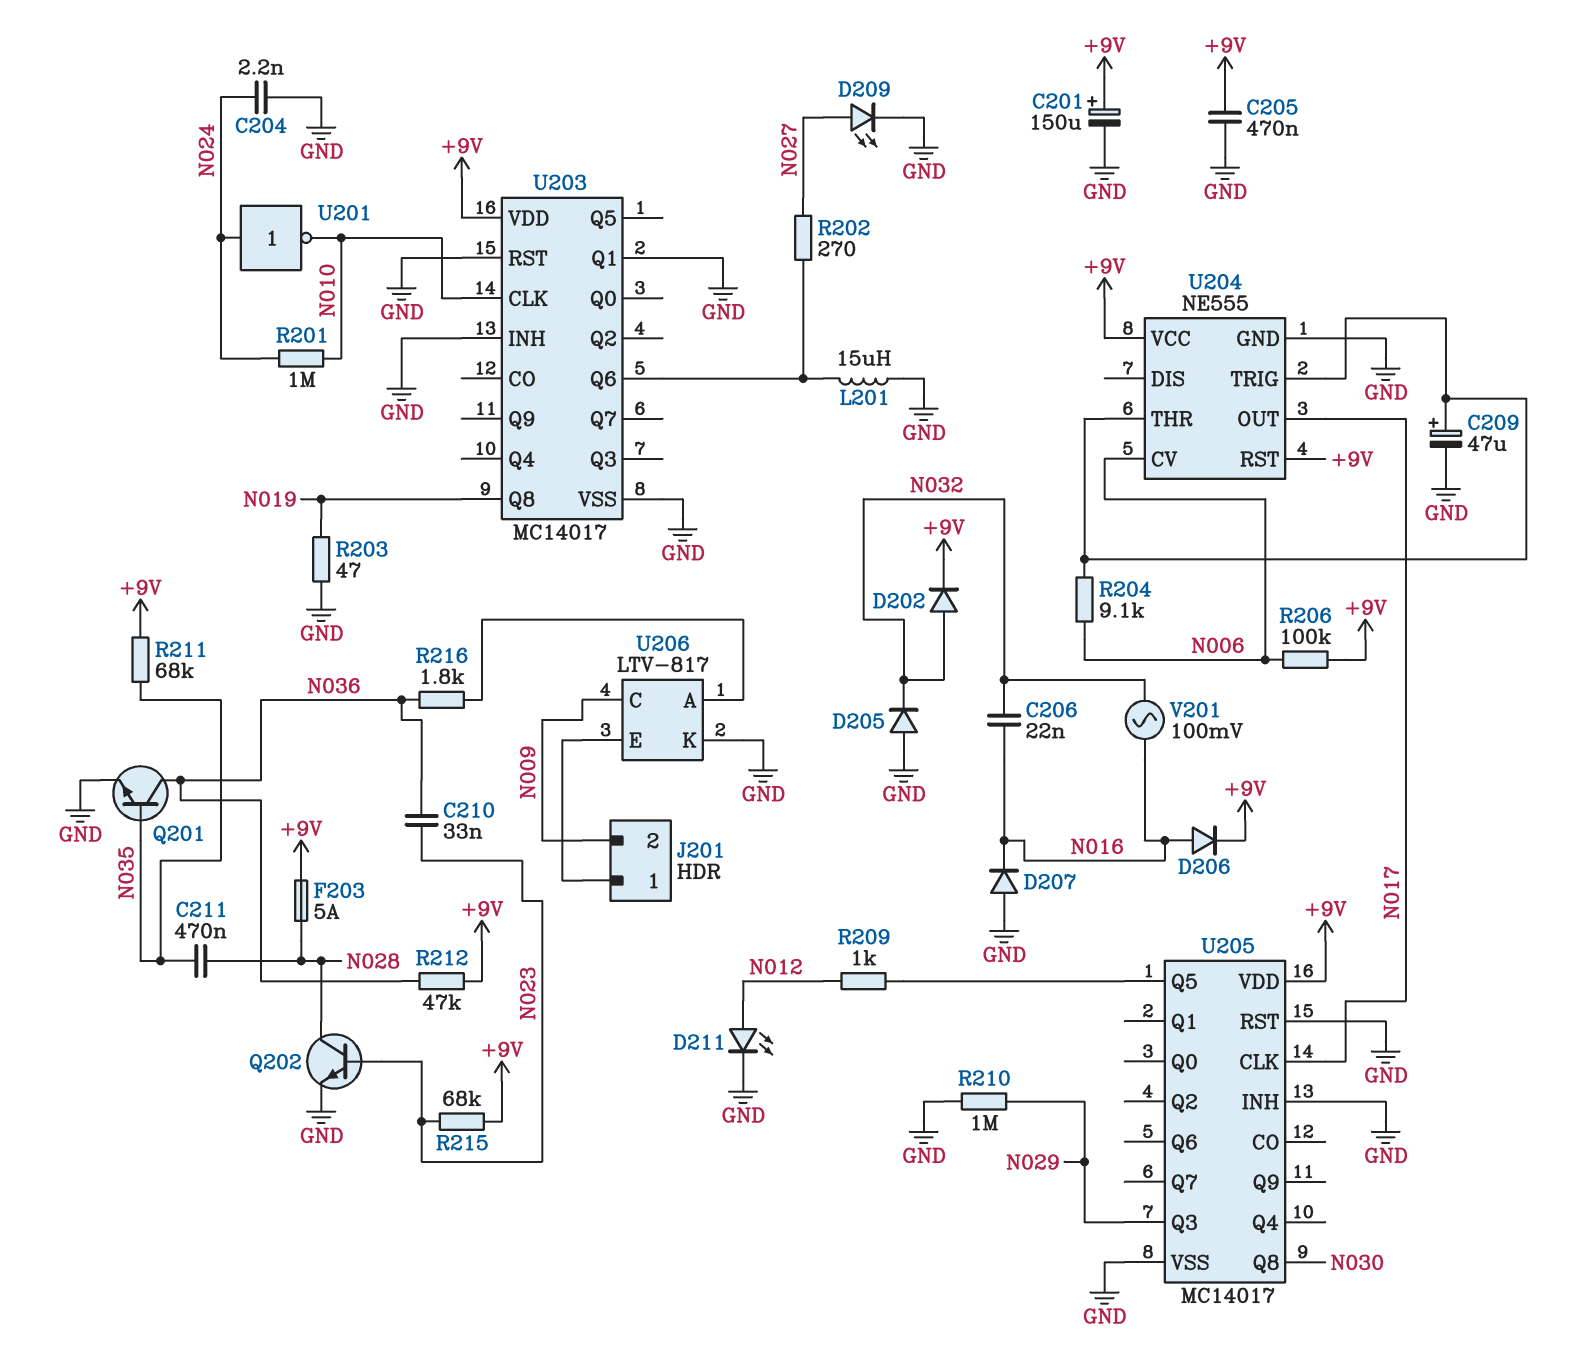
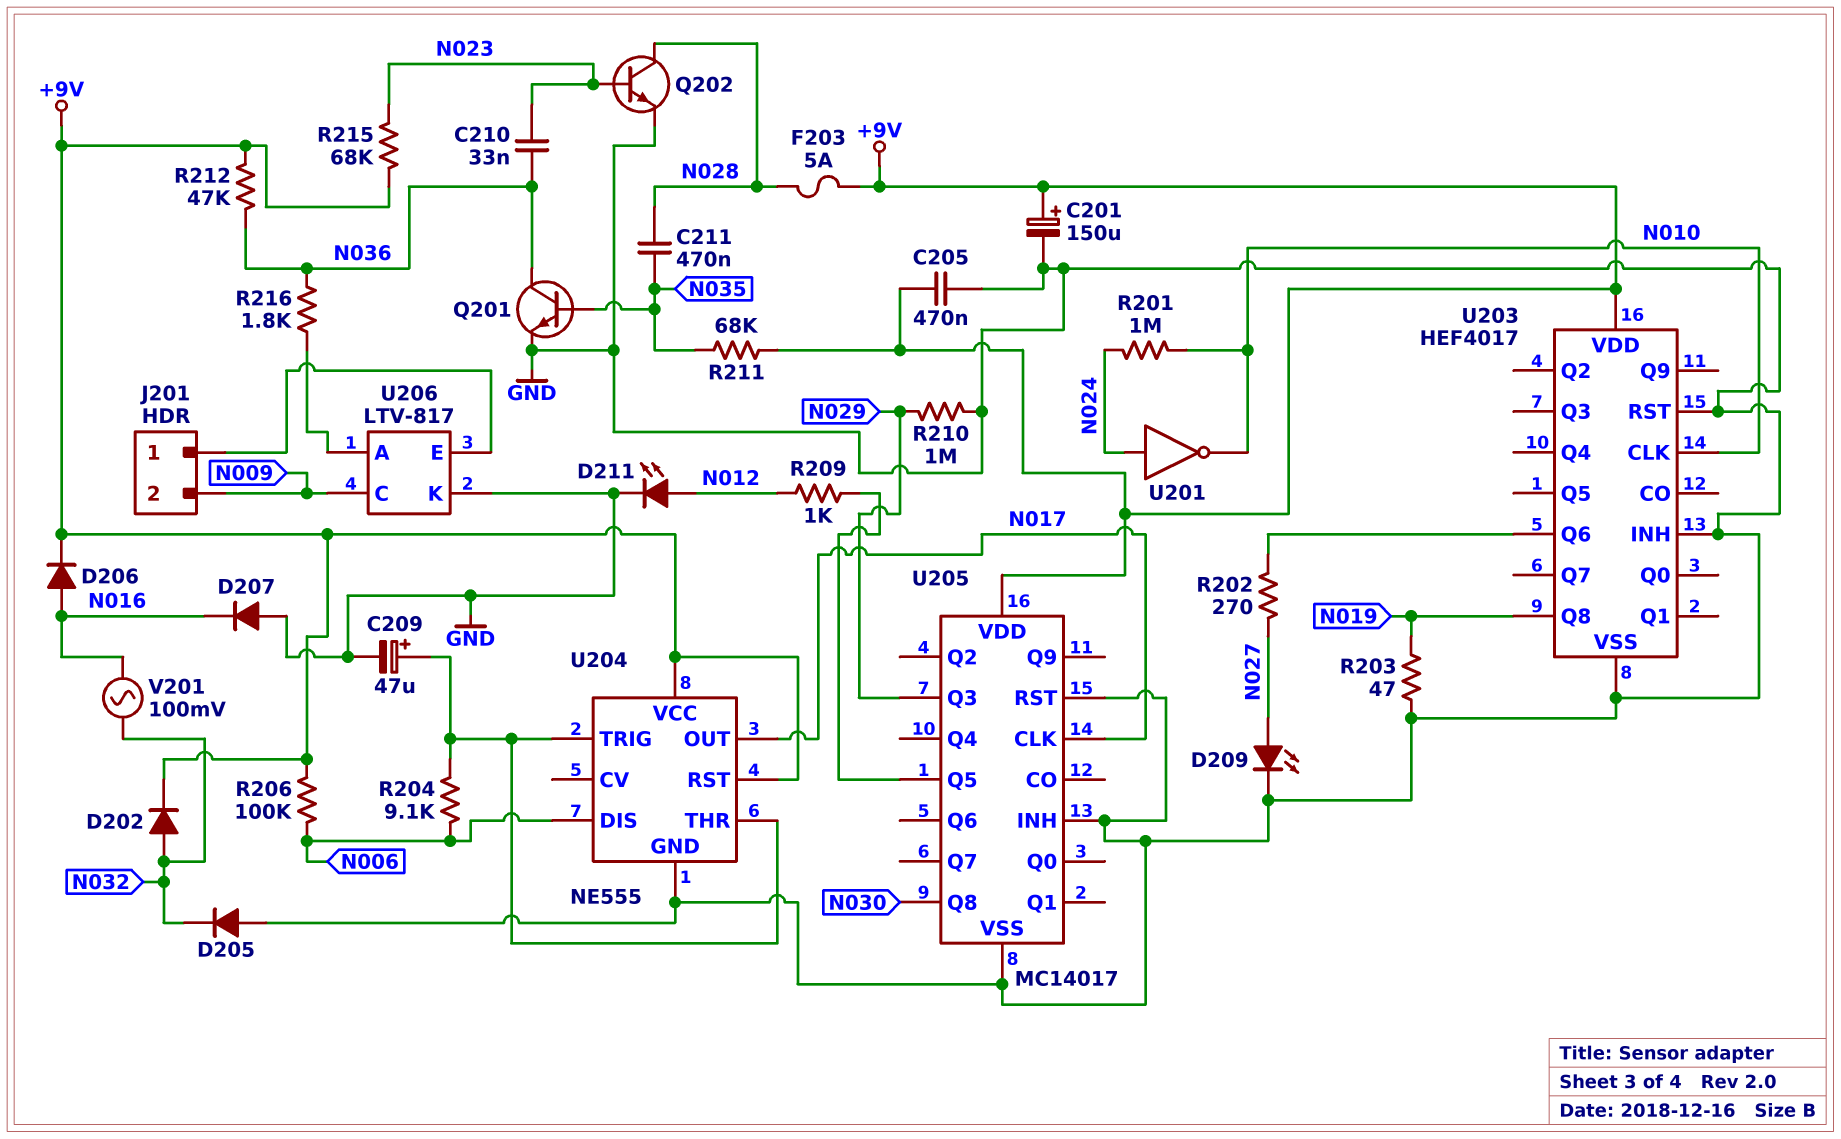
C204: 2.2nF (GND, N024) -> none
C206: 22nF (N016, N032) -> none
L201: 15uH (GND, U203/Q6) -> none
U203: MC14017 -> HEF4017
U203 pin Q1: GND -> none
U204 pin CV: N006 -> none
U204 pin DIS: none -> N006

